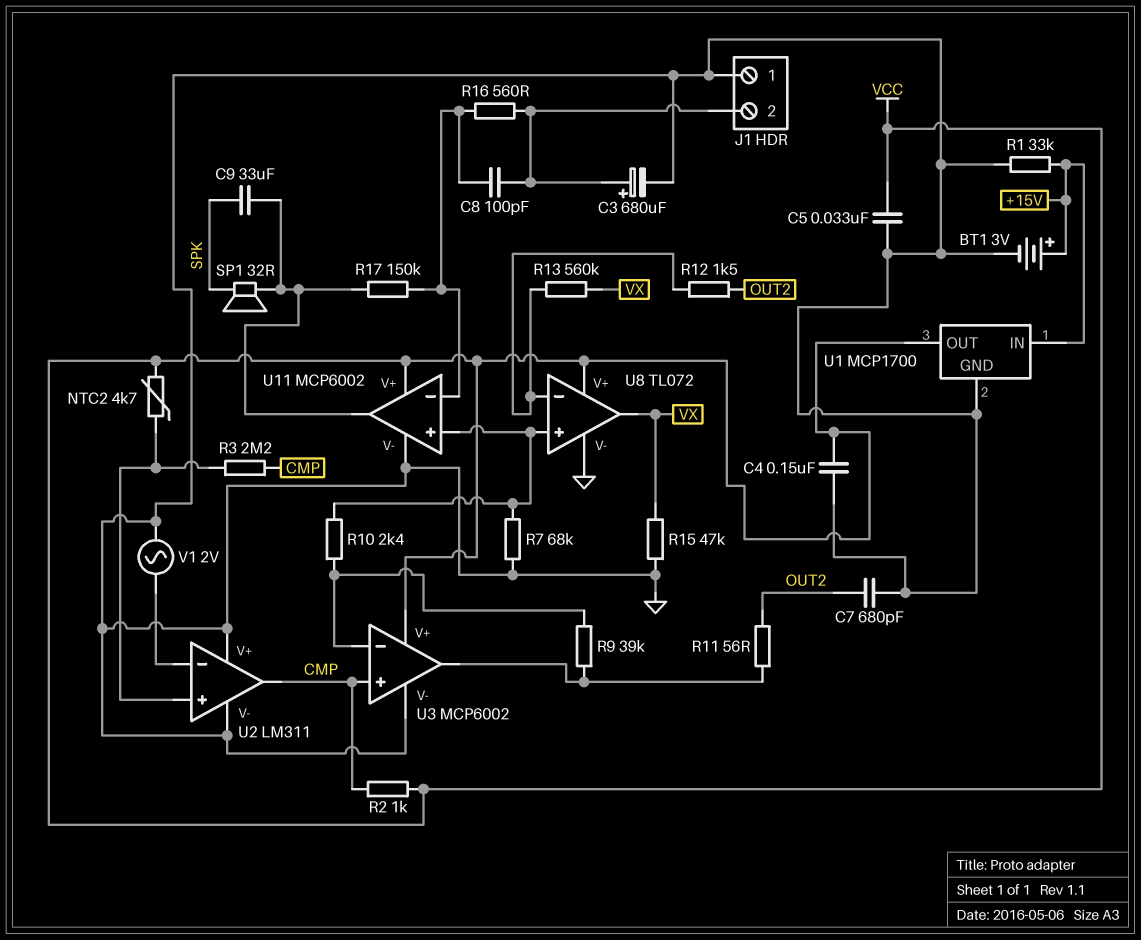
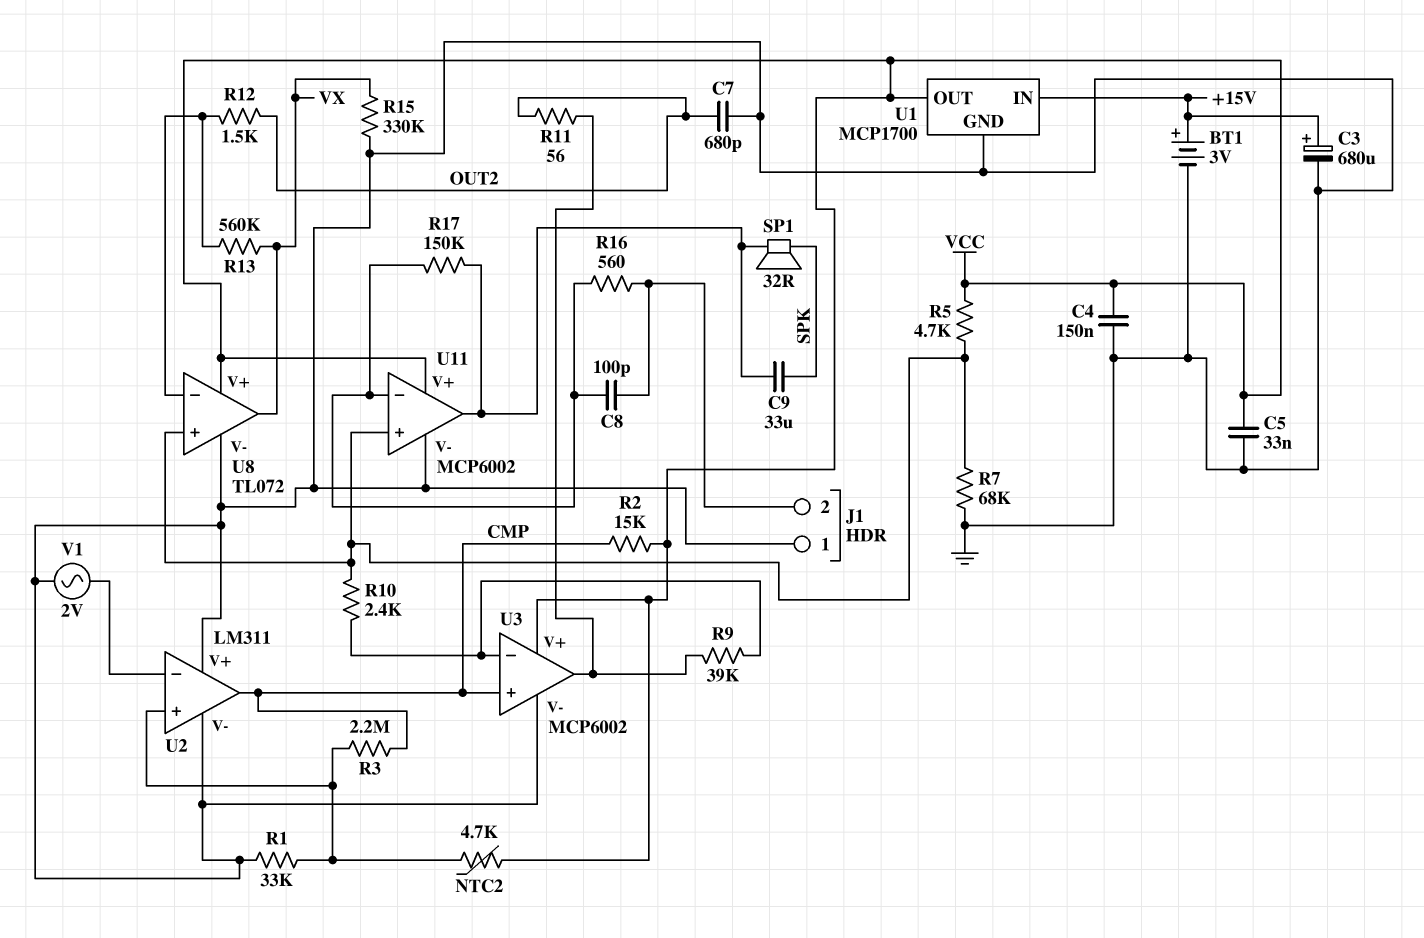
C3: 680uF (plus J1/2, minus GND) -> 680uF (plus +15V, minus GND)
R1: 33k (+15V, GND) -> 33k (GND, U2/in+)
R2: 1k (CMP, VCC) -> 15k (CMP, VCC)
R5: none -> 4.7k (U8/in+, VCC)
R15: 47k (GND, VX) -> 330k (GND, VX)

